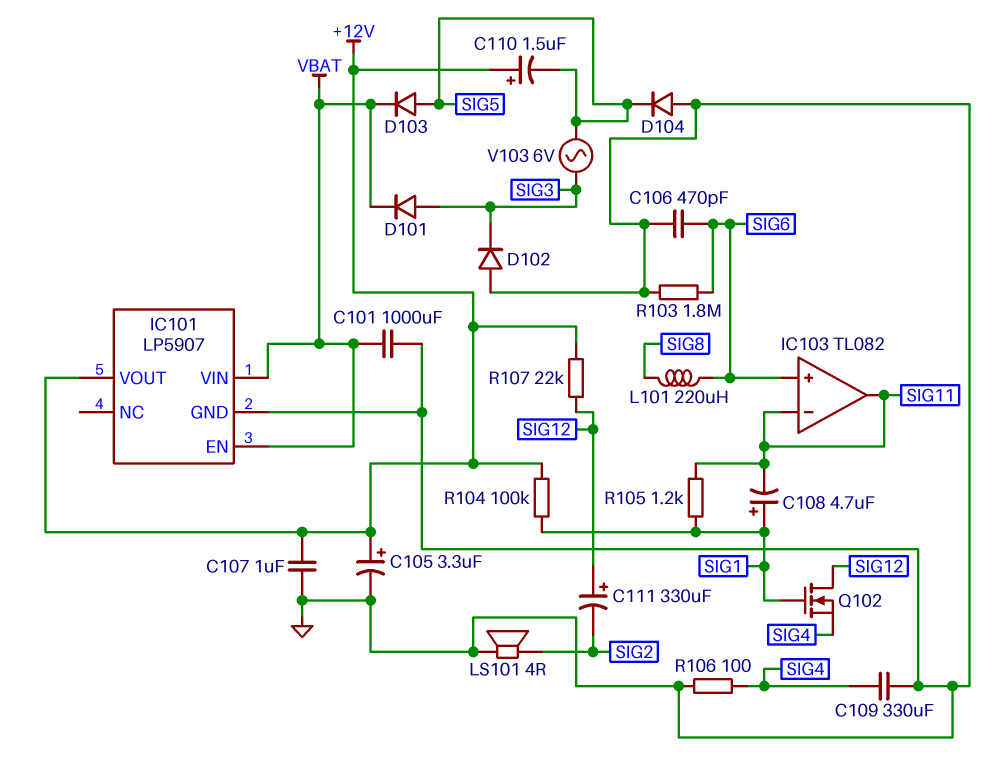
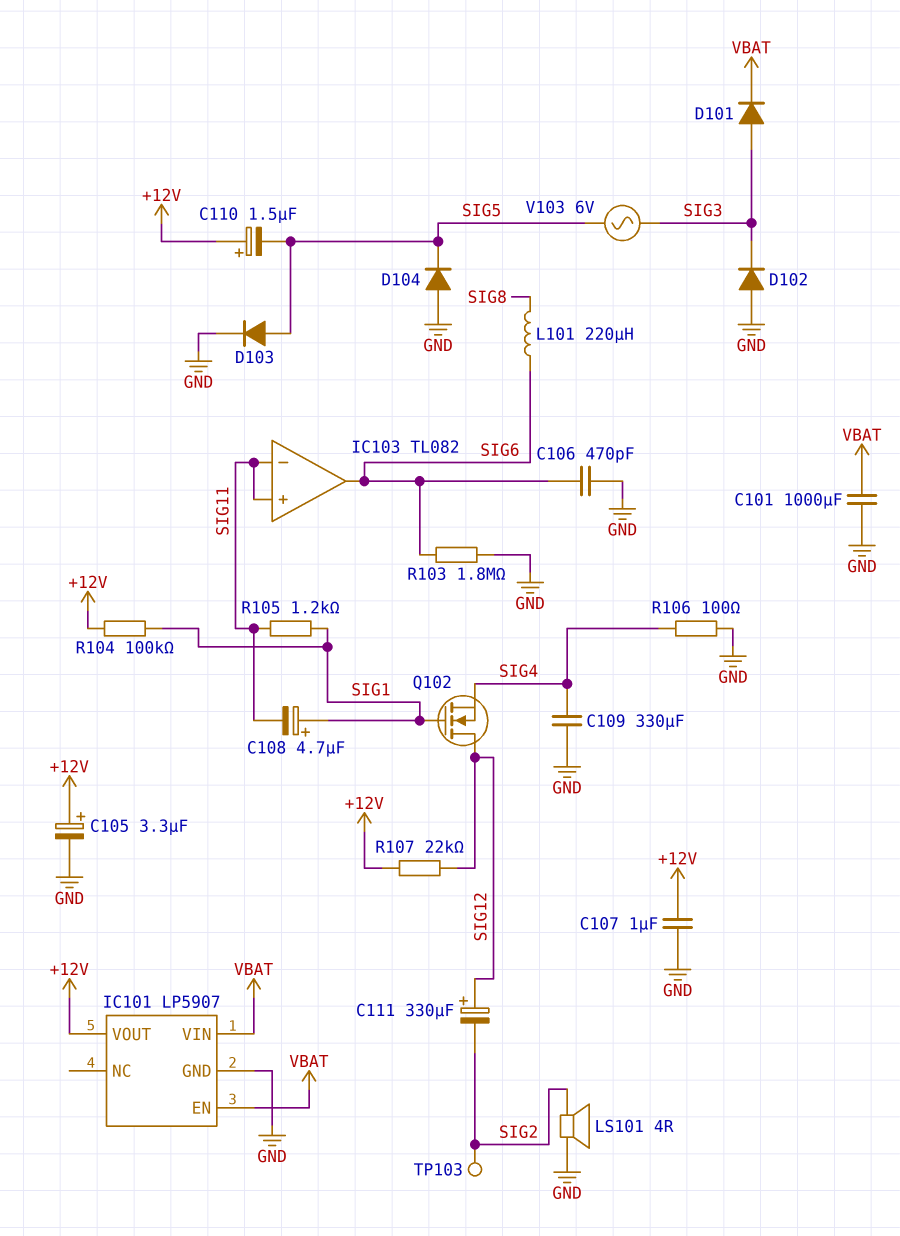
D103: diode (A SIG5, K VBAT) -> diode (A SIG5, K GND)
IC103 pin in+: SIG6 -> SIG11
IC103 pin out: SIG11 -> SIG6
TP103: none -> test point (SIG2)

